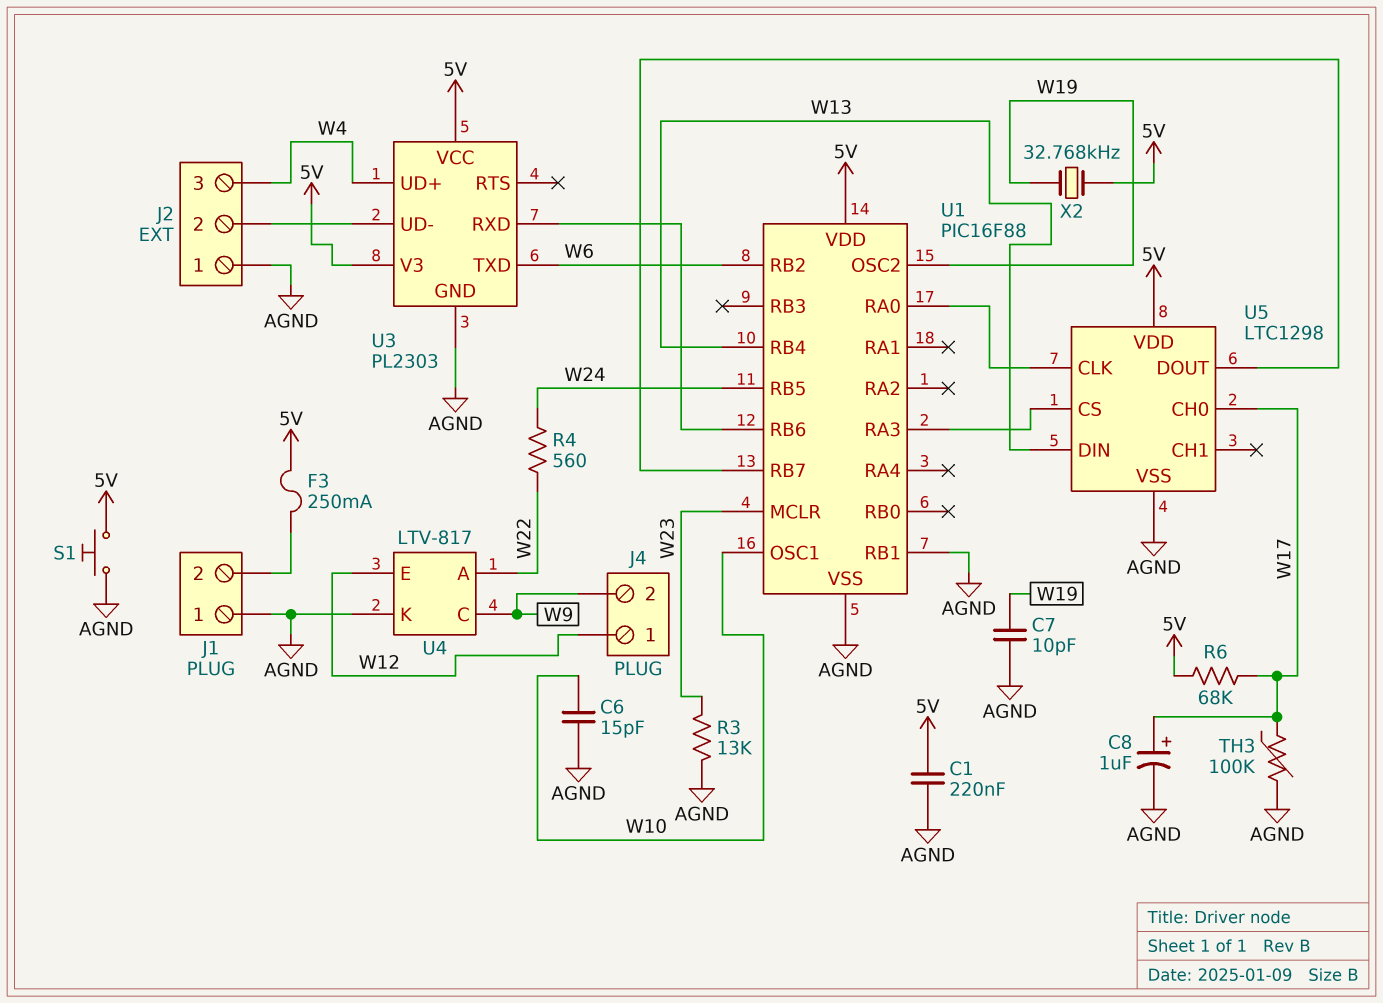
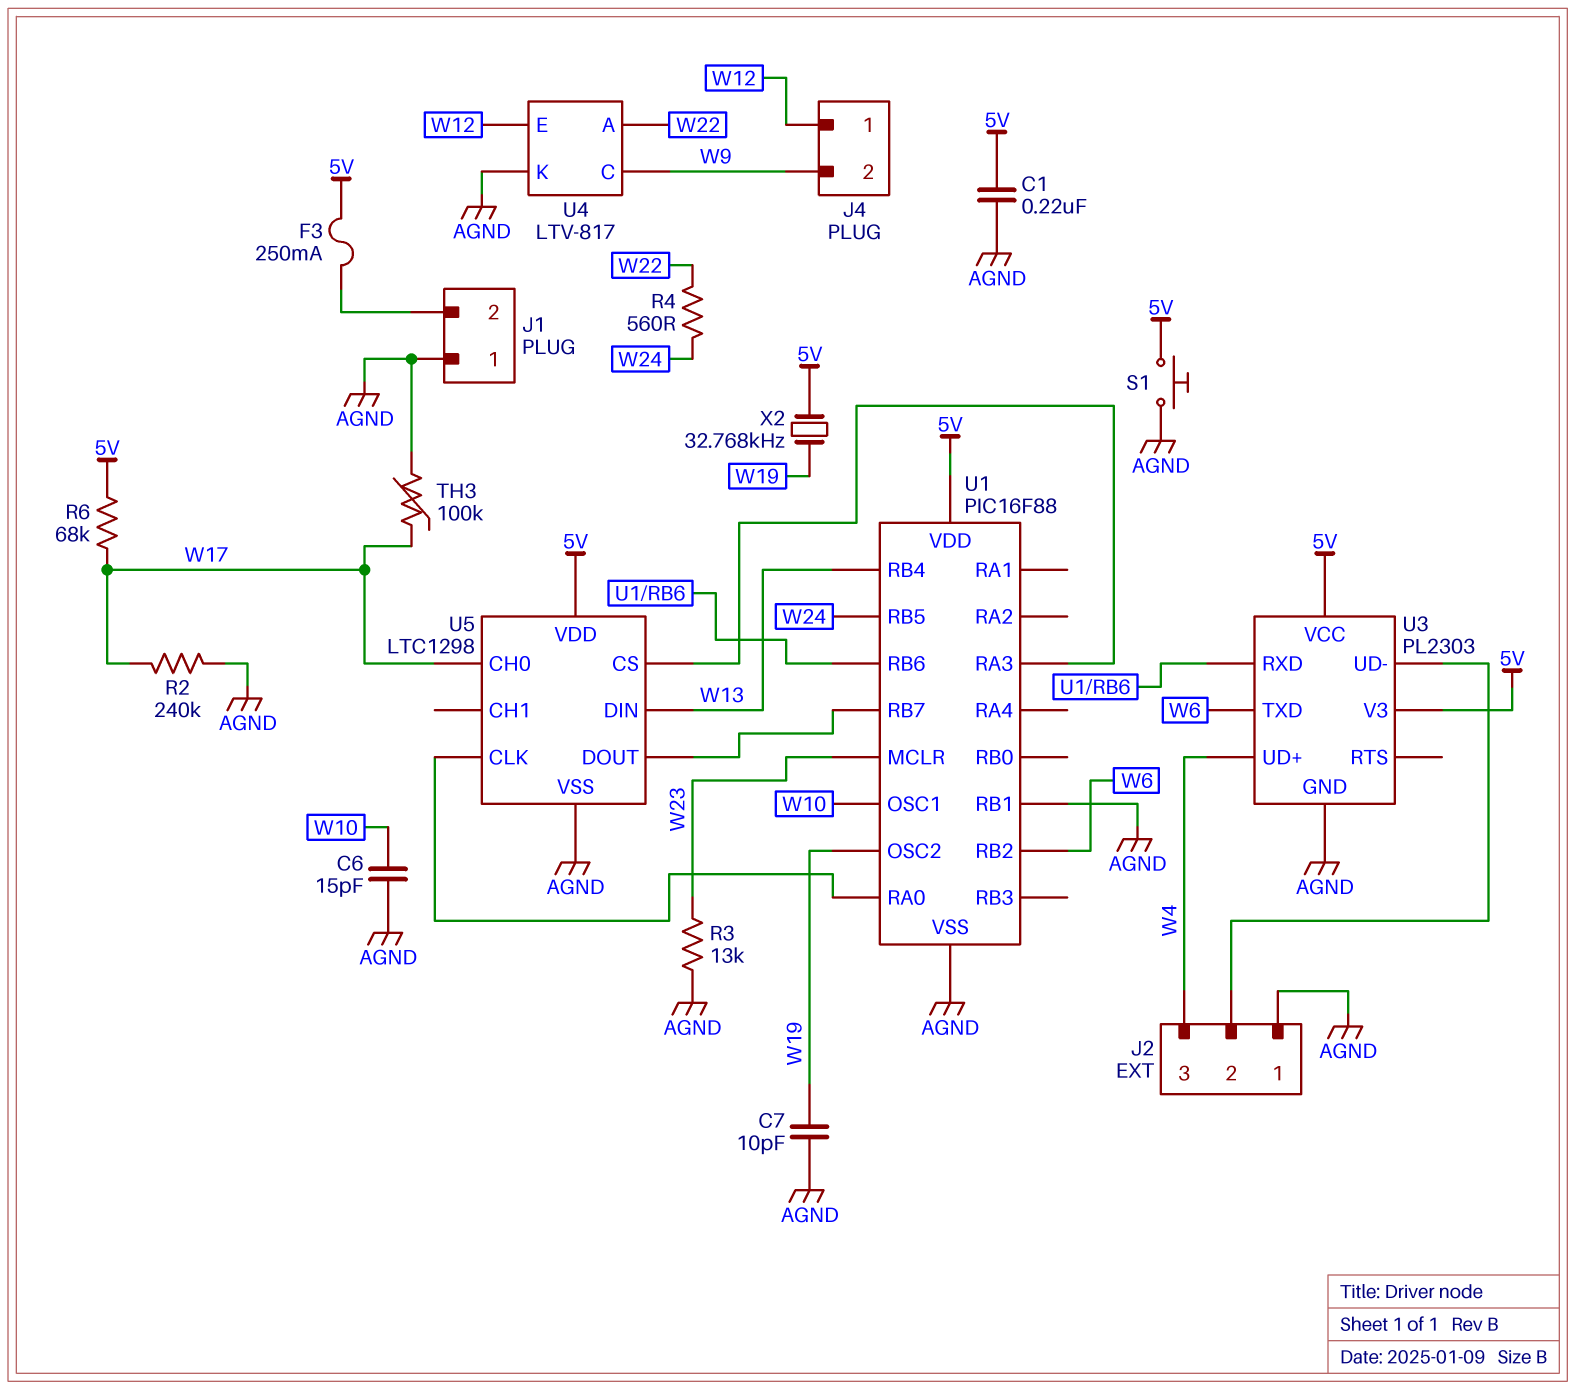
C8: 1uF (plus W17, minus AGND) -> none
R2: none -> 240k (AGND, W17)

